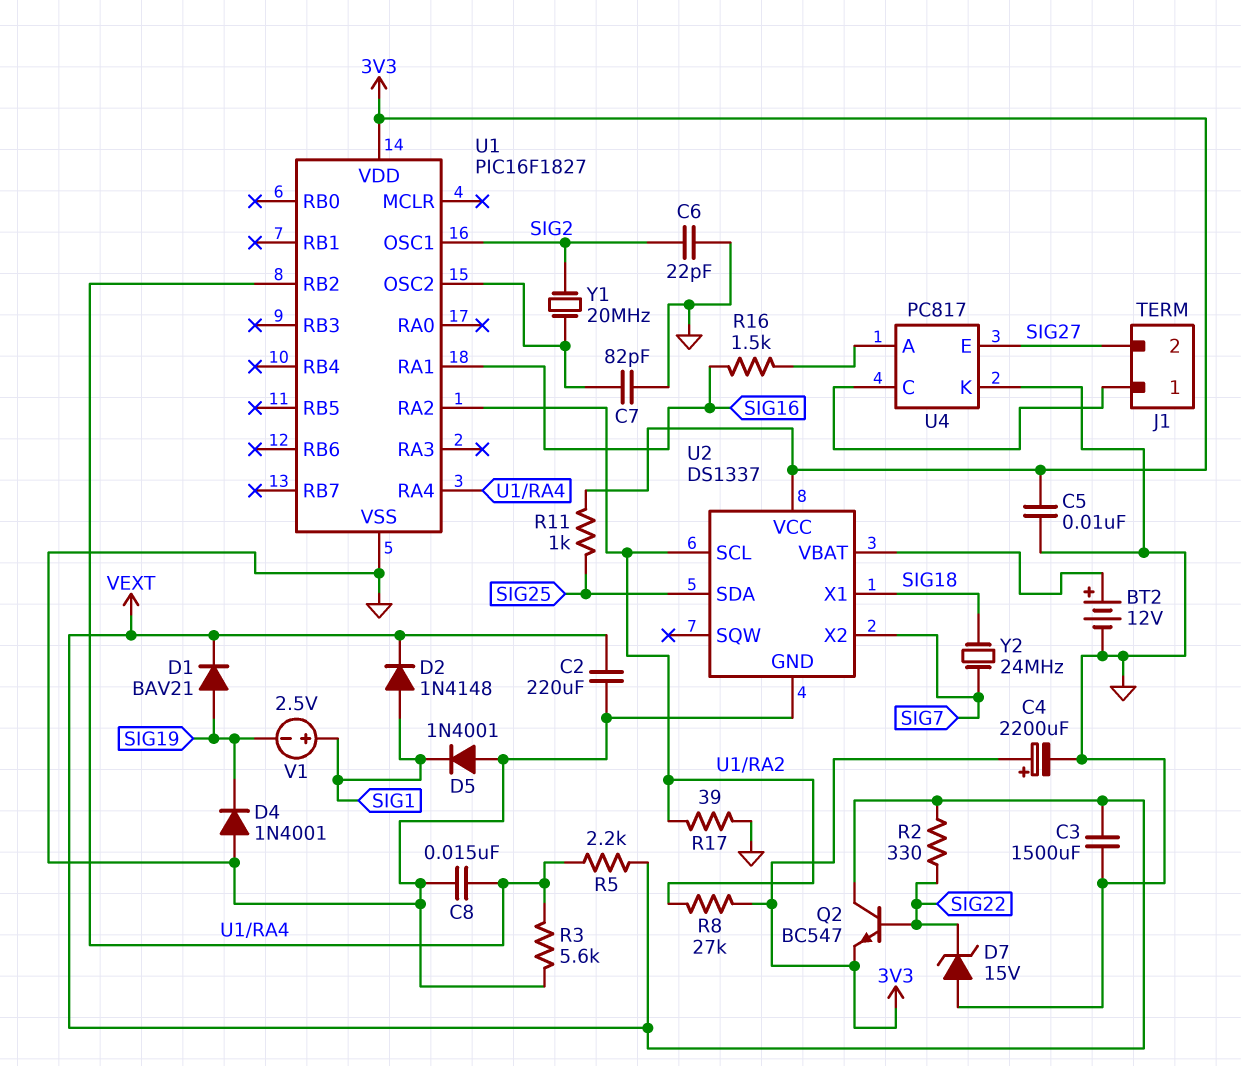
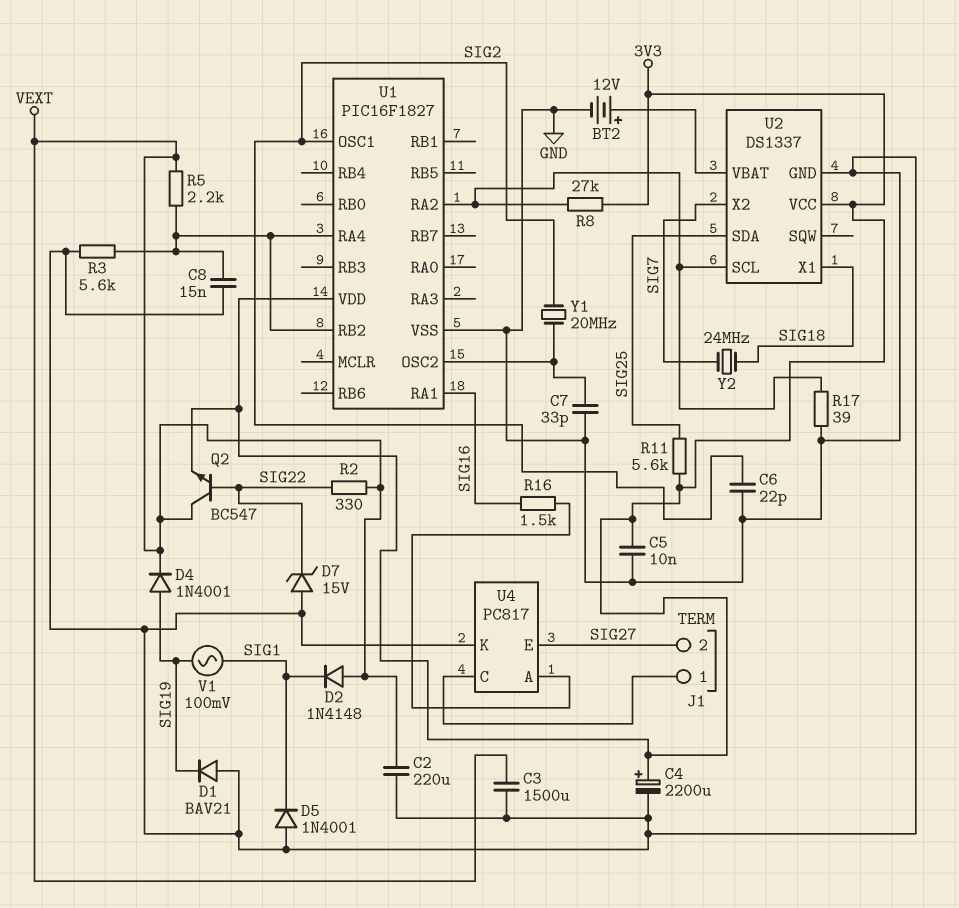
C7: 82pF (GND, U1/OSC2) -> 33pF (GND, U1/OSC2)
D1: diode BAV21 (A SIG19, K VEXT) -> diode BAV21 (A GND, K SIG19)
D2: diode 1N4148 (A SIG1, K VEXT) -> diode 1N4148 (A VEXT, K SIG1)
D4: diode 1N4001 (A GND, K SIG19) -> diode 1N4001 (A SIG19, K VEXT)
R11: 1k (3V3, SIG25) -> 5.6k (3V3, SIG25)
V1: 2.5V (plus SIG1, minus SIG19) -> AC 100mV (SIG1, SIG19)

